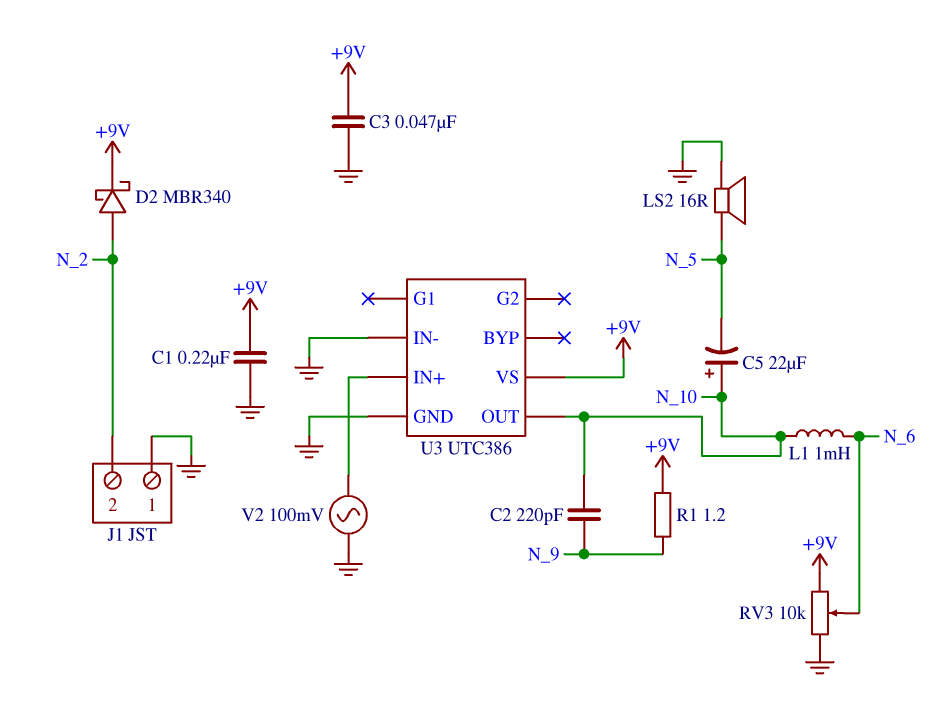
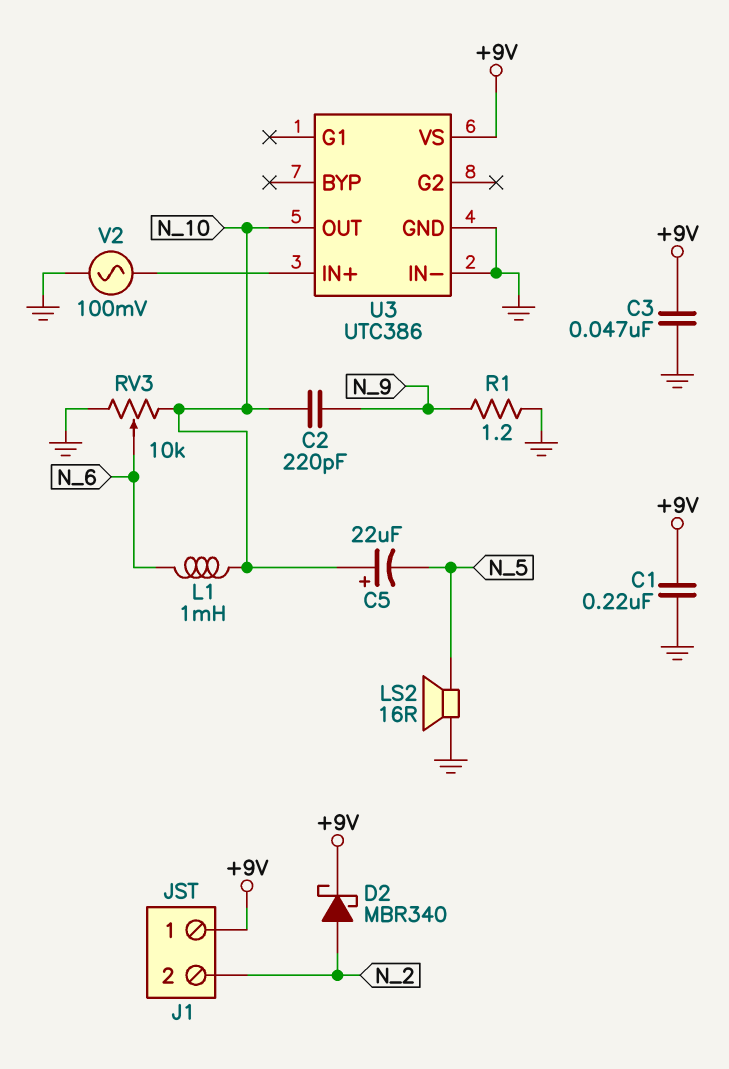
J1 pin 1: GND -> +9V
R1: 1.2 (+9V, N_9) -> 1.2 (GND, N_9)
RV3: 10k (+9V, GND, wiper N_6) -> 10k (GND, N_10, wiper N_6)

